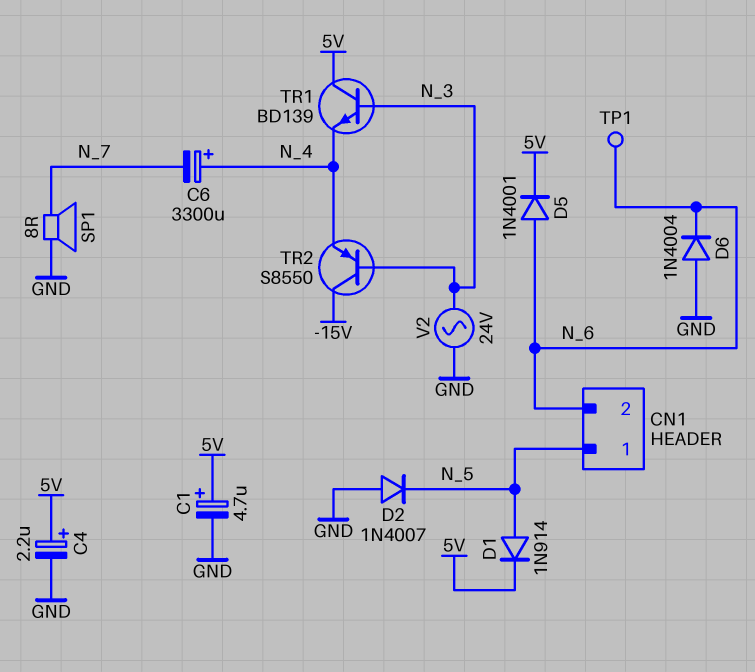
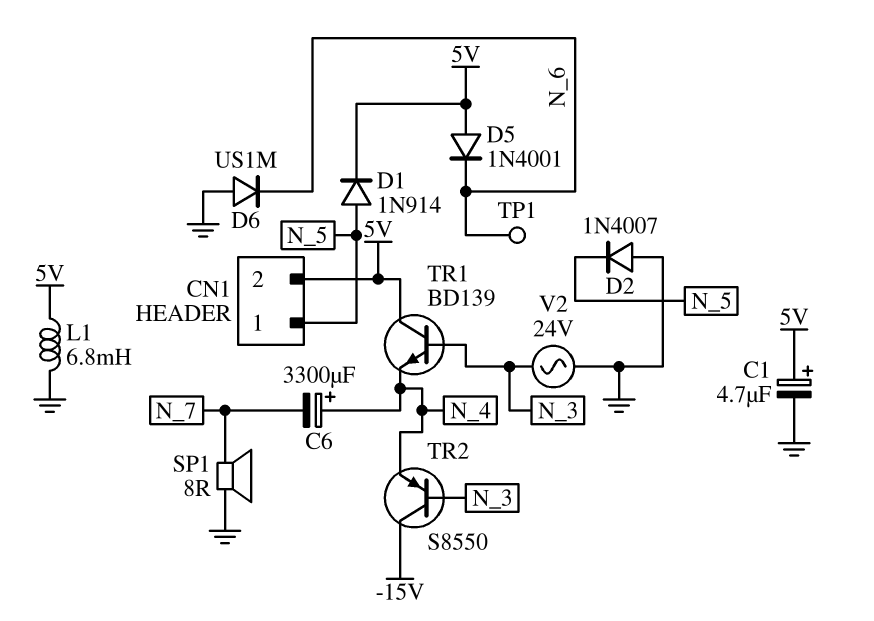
C4: 2.2uF (plus 5V, minus GND) -> none
CN1 pin 2: N_6 -> 5V
D5: diode 1N4001 (A N_6, K 5V) -> diode 1N4001 (A 5V, K N_6)
D6: diode 1N4004 (A GND, K N_6) -> diode US1M (A GND, K N_6)
L1: none -> 6.8mH (5V, GND)

